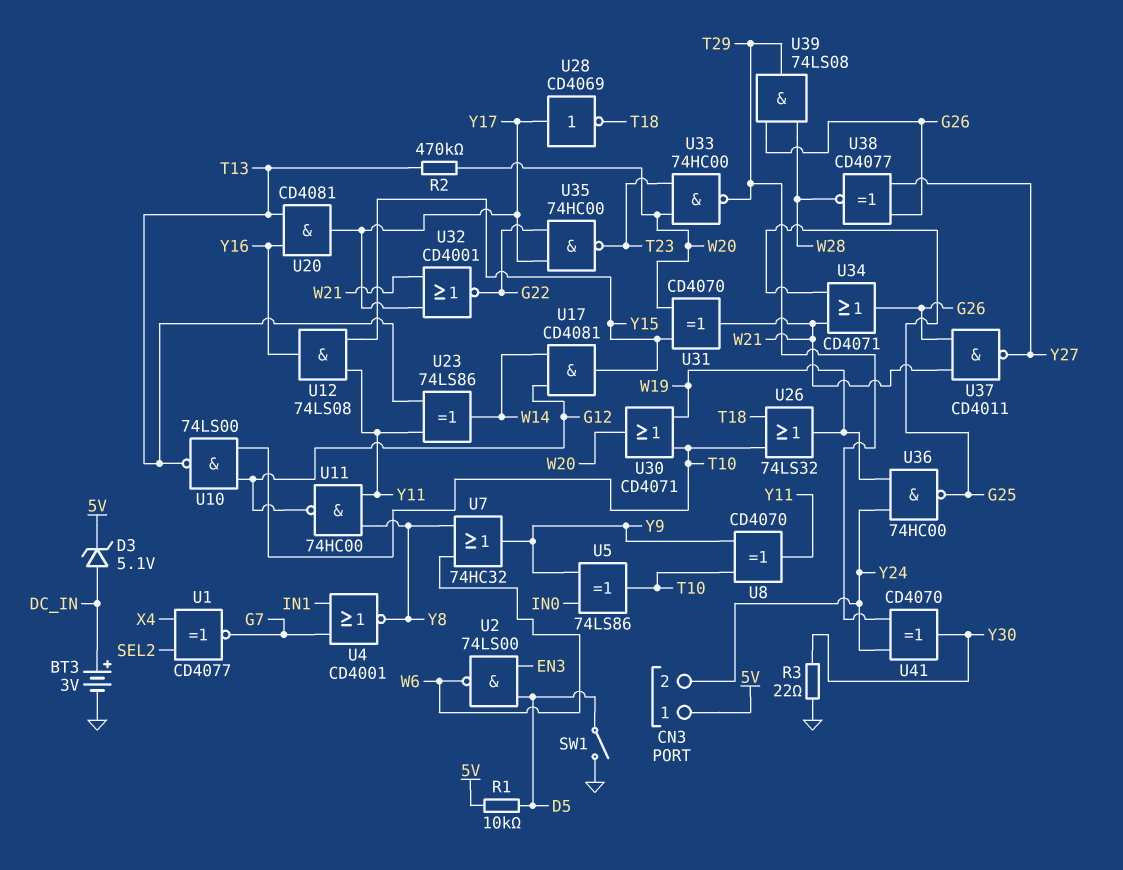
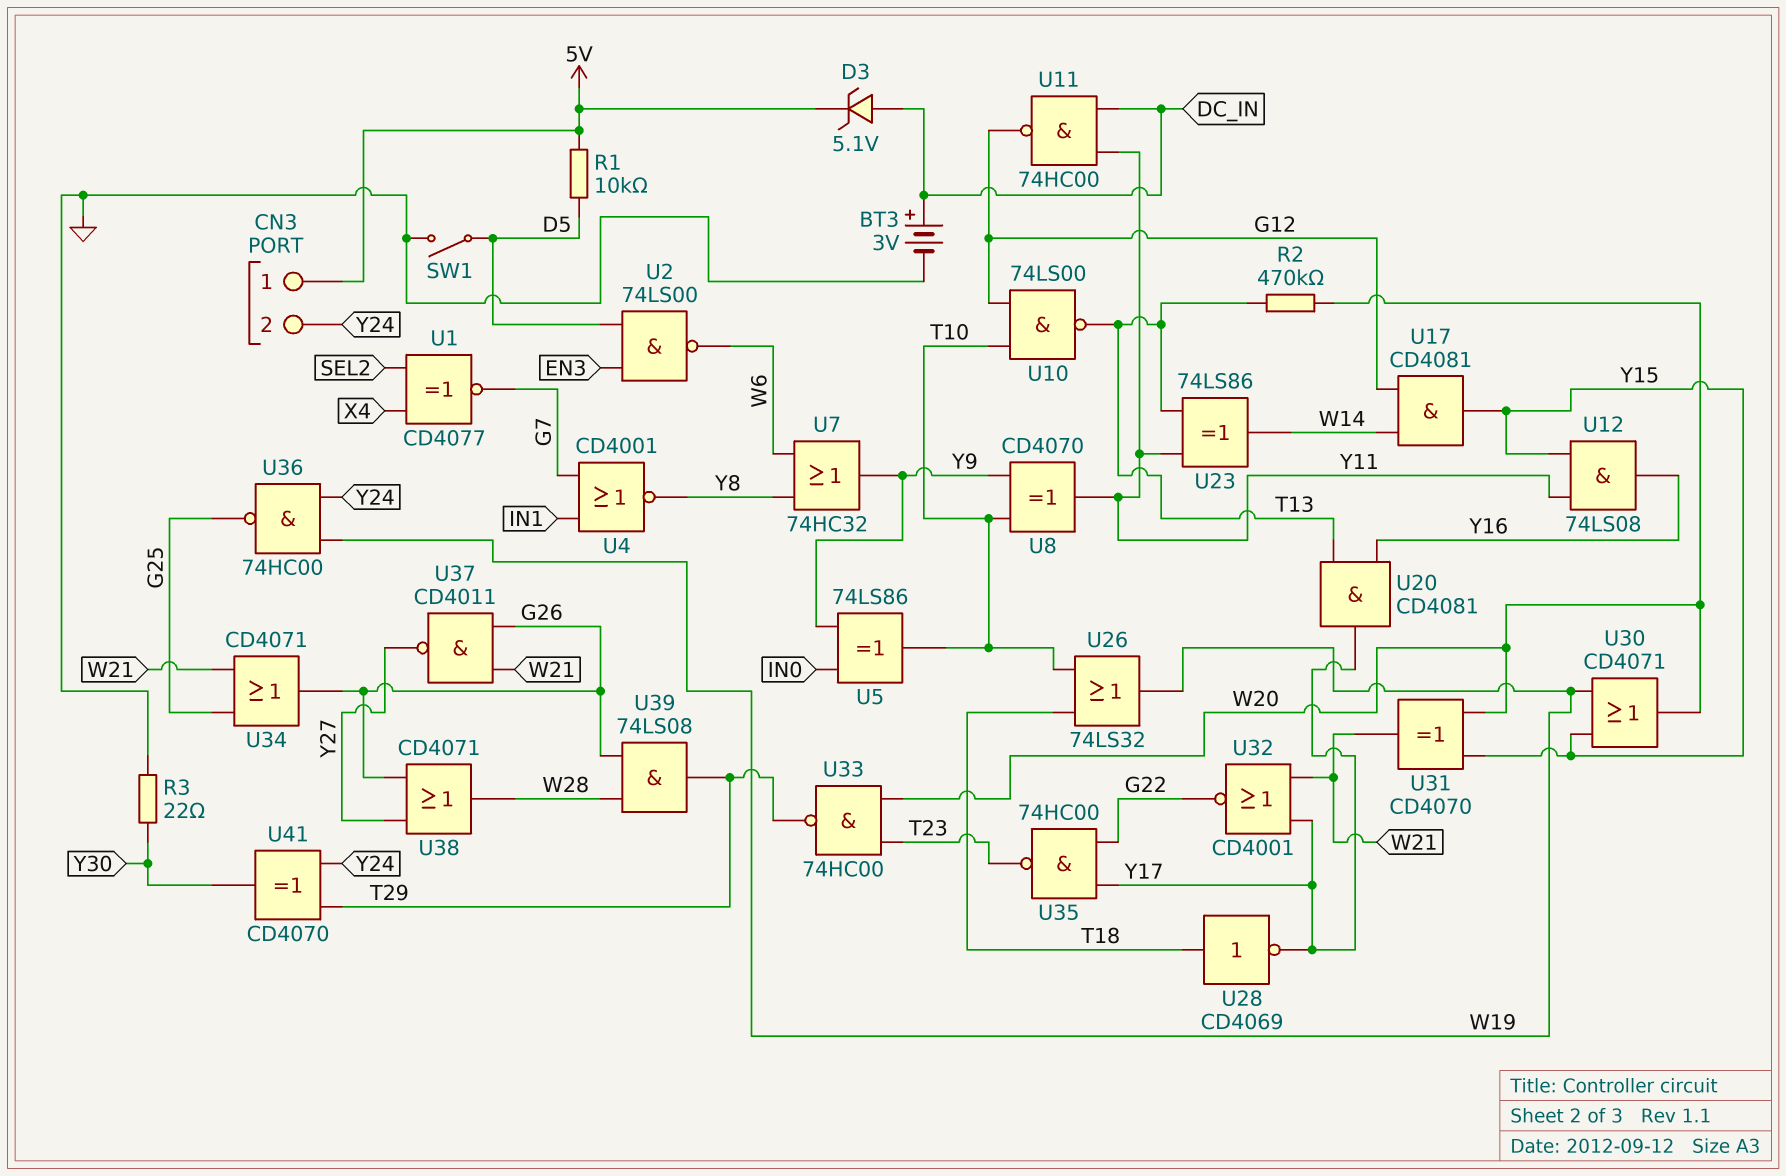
U11: NAND 74HC00 (in Y8, in Y11, out G12) -> NAND 74HC00 (in DC_IN, in Y11, out G12)
U28: NOT CD4069 (in Y17, out T18) -> NOT CD4069 (in T18, out Y17)
U30: OR CD4071 (in T10, in W19, out W20) -> OR CD4071 (in W19, in Y15, out W20)
U38: XNOR CD4077 (in G26, in Y27, out W28) -> OR CD4071 (in G26, in Y27, out W28)

